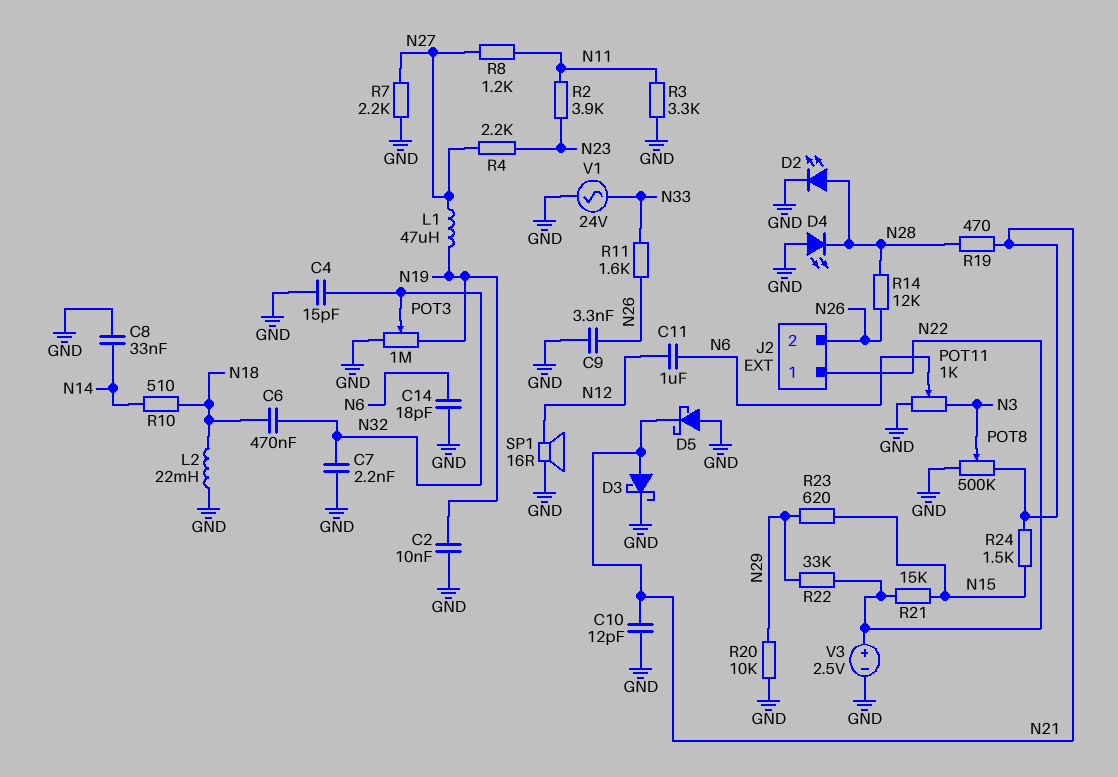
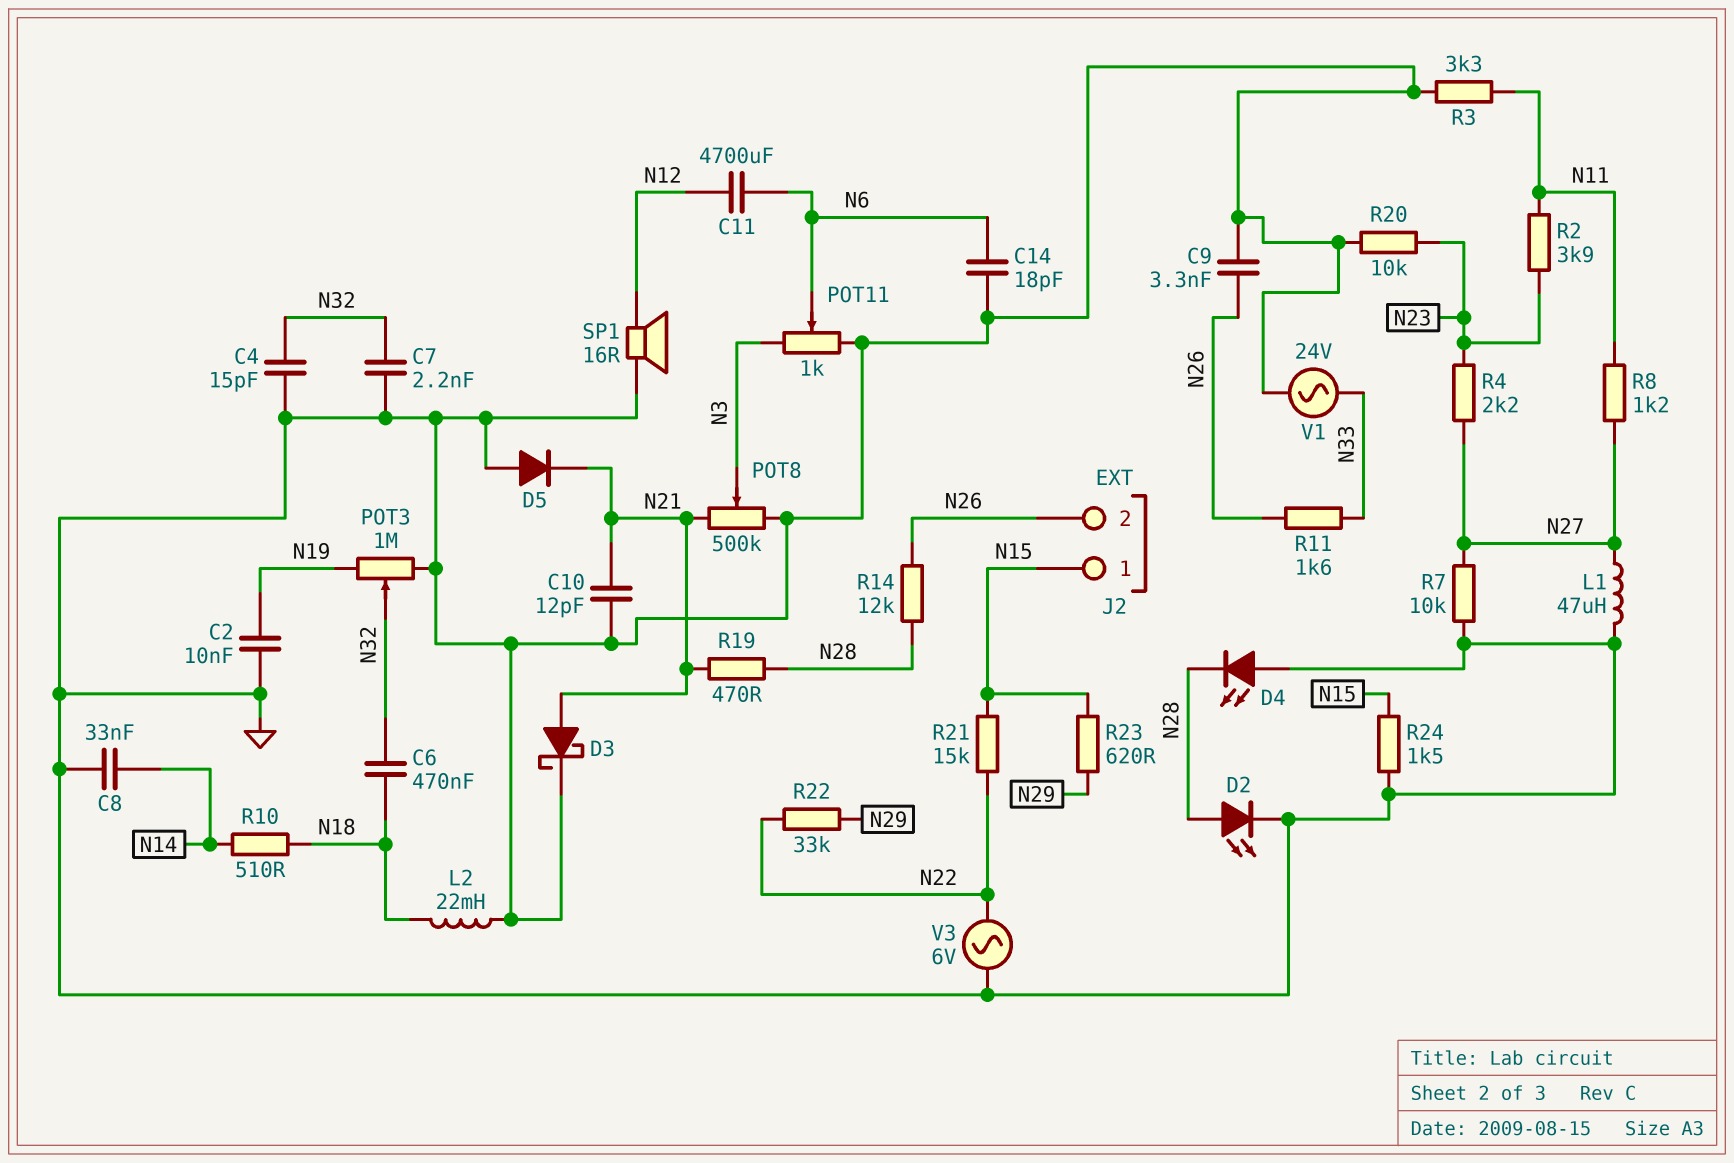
C11: 1uF (N6, N12) -> 4700uF (N6, N12)
D5: schottky (A GND, K N21) -> diode (A GND, K N21)
J2 pin 1: N22 -> N15
L1: 47uH (N19, N27) -> 47uH (GND, N27)
R7: 2.2k (GND, N27) -> 10k (GND, N27)
R20: 10k (GND, N29) -> 10k (GND, N23)
R24: 1.5k (N15, N21) -> 1.5k (GND, N15)
V3: 2.5V (plus N22, minus GND) -> AC 6V (GND, N22)

